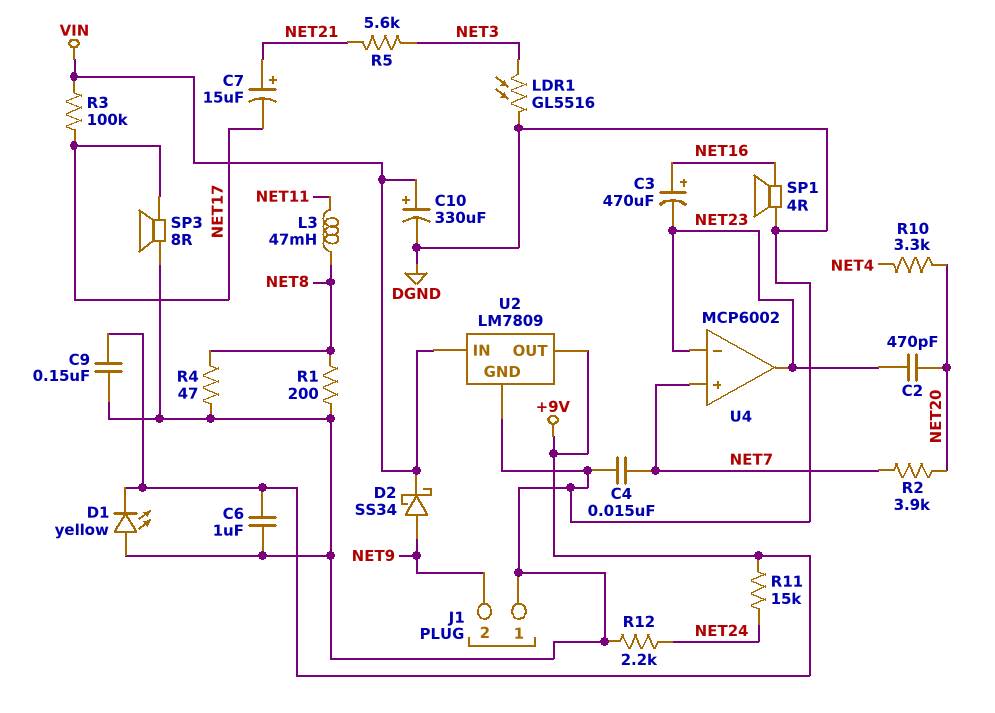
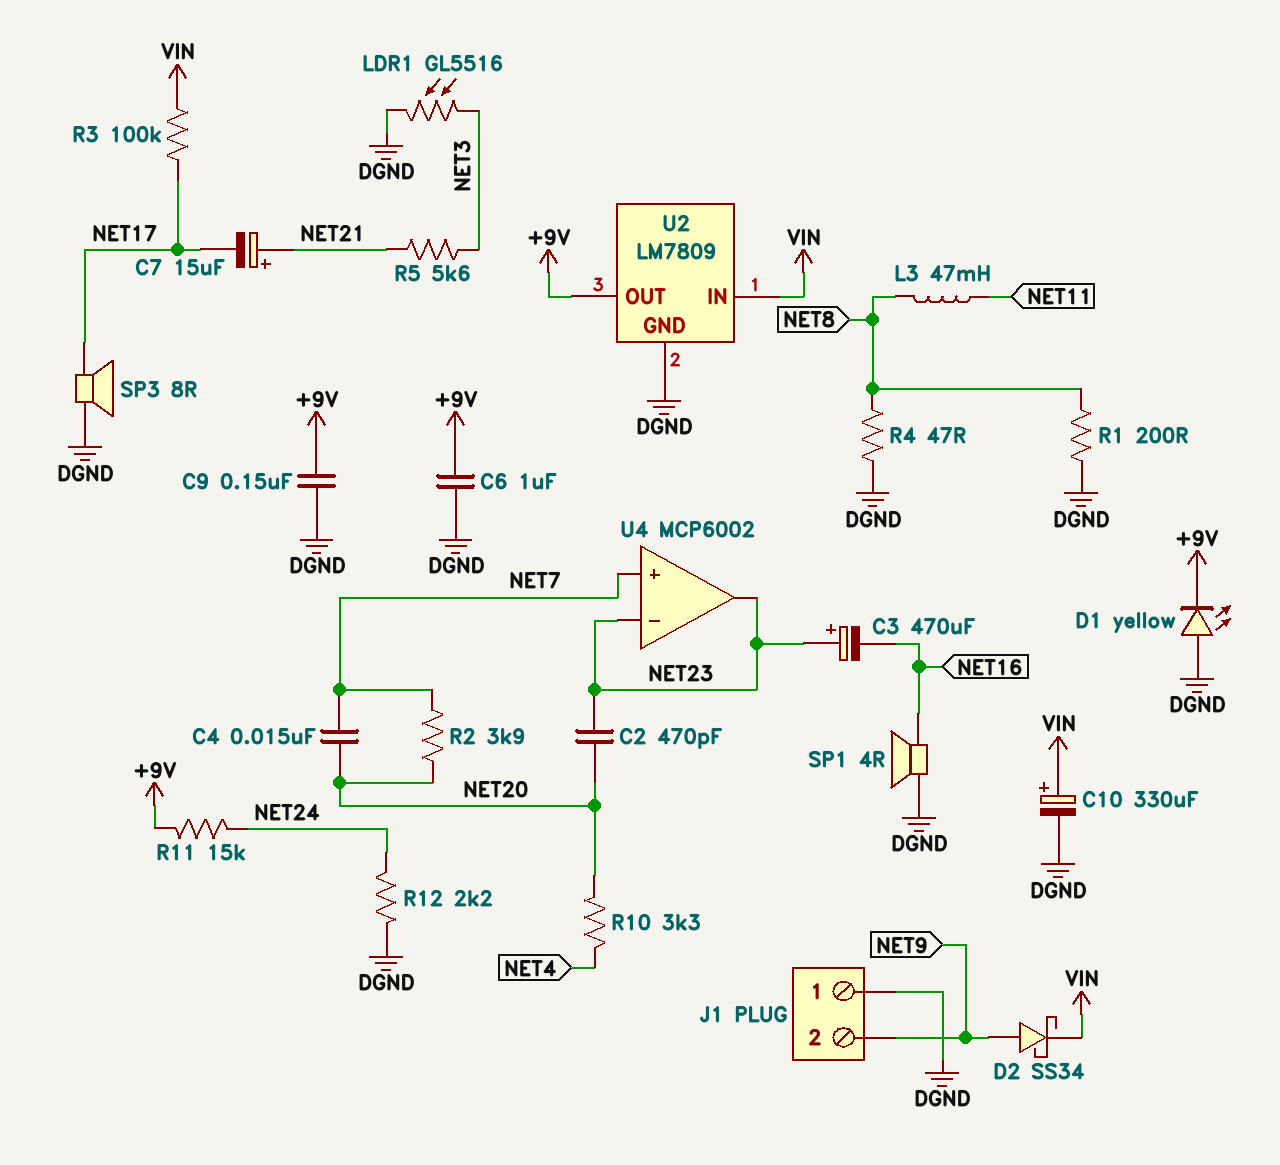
C3: 470uF (plus NET16, minus NET23) -> 470uF (plus NET23, minus NET16)
C4: 15nF (DGND, NET7) -> 15nF (NET7, NET20)

